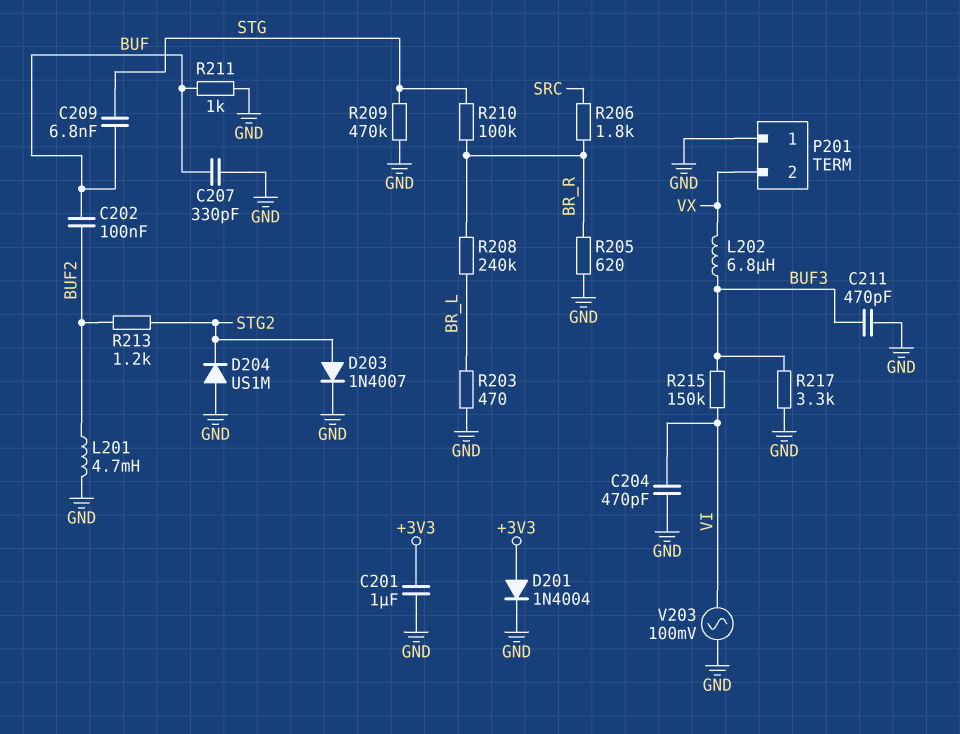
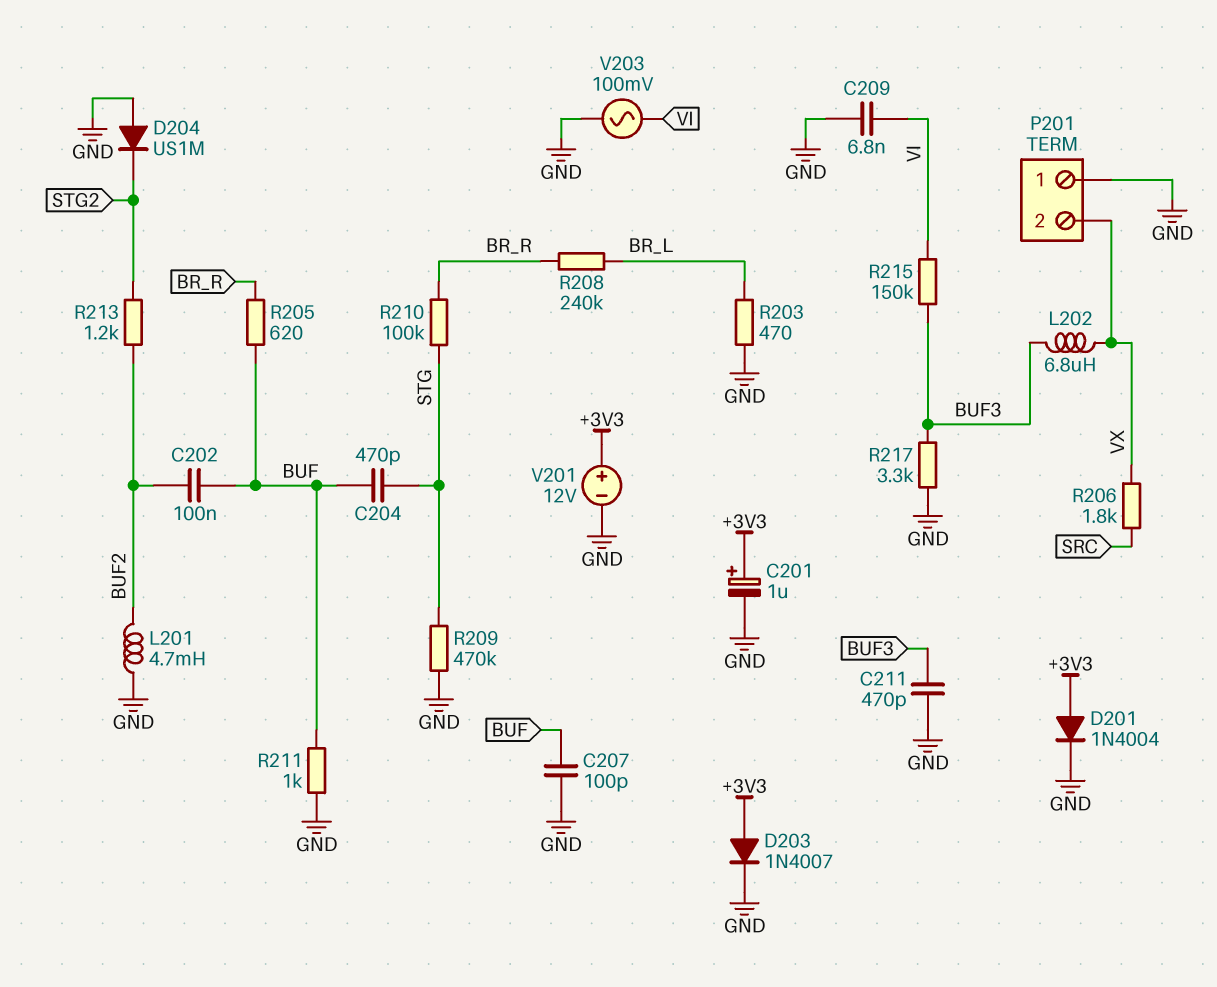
C201: 1uF (+3V3, GND) -> 1uF (plus +3V3, minus GND)
C204: 470pF (GND, VI) -> 470pF (BUF, STG)
C207: 330pF (BUF, GND) -> 100pF (BUF, GND)
C209: 6.8nF (BUF, STG) -> 6.8nF (GND, VI)
D203: diode 1N4007 (A STG2, K GND) -> diode 1N4007 (A +3V3, K GND)
R205: 620 (BR_R, GND) -> 620 (BR_R, BUF)
R206: 1.8k (BR_R, SRC) -> 1.8k (SRC, VX)
V201: none -> 12V (plus +3V3, minus GND)

